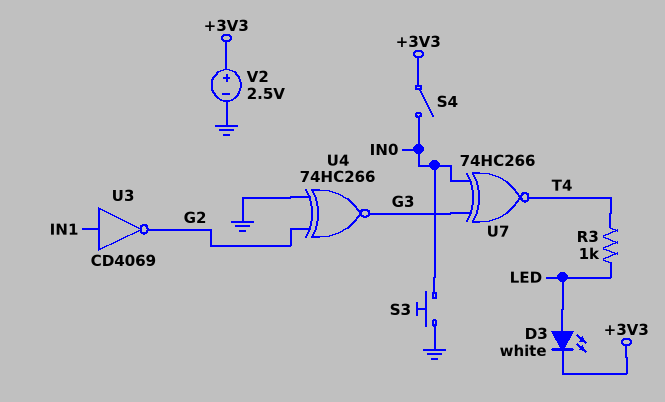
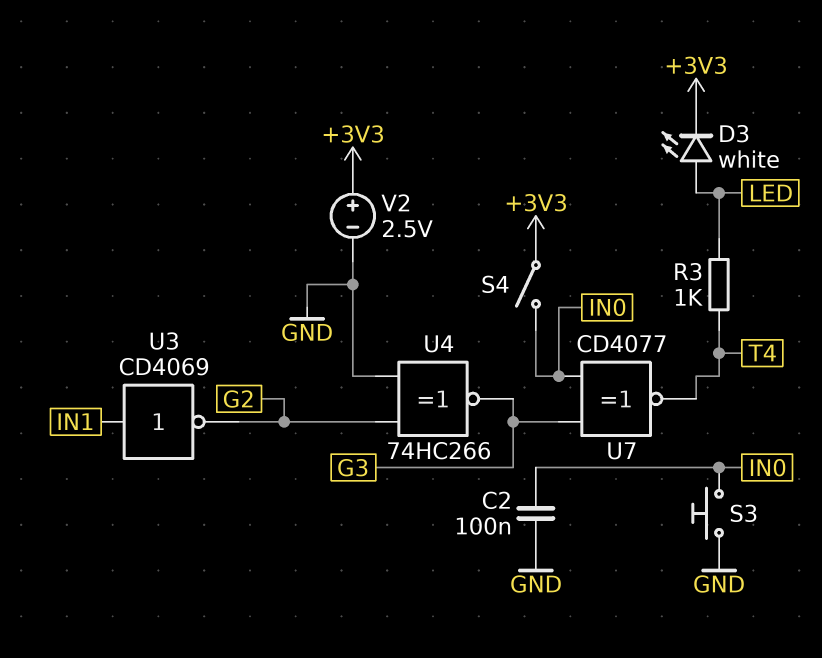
C2: none -> 100nF (GND, IN0)
U7: XNOR 74HC266 (in G3, in IN0, out T4) -> XNOR CD4077 (in G3, in IN0, out T4)

